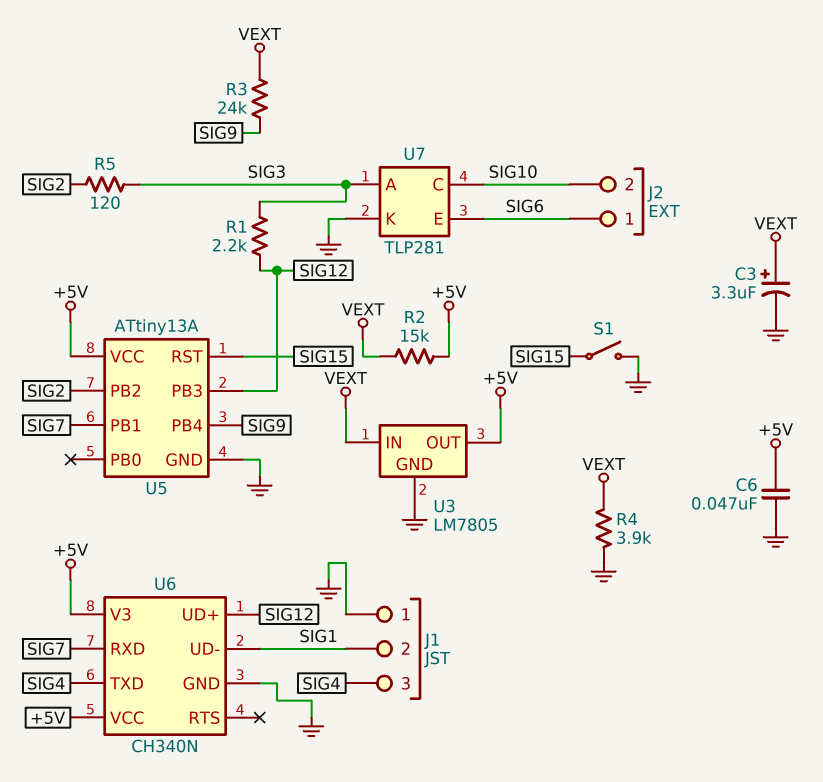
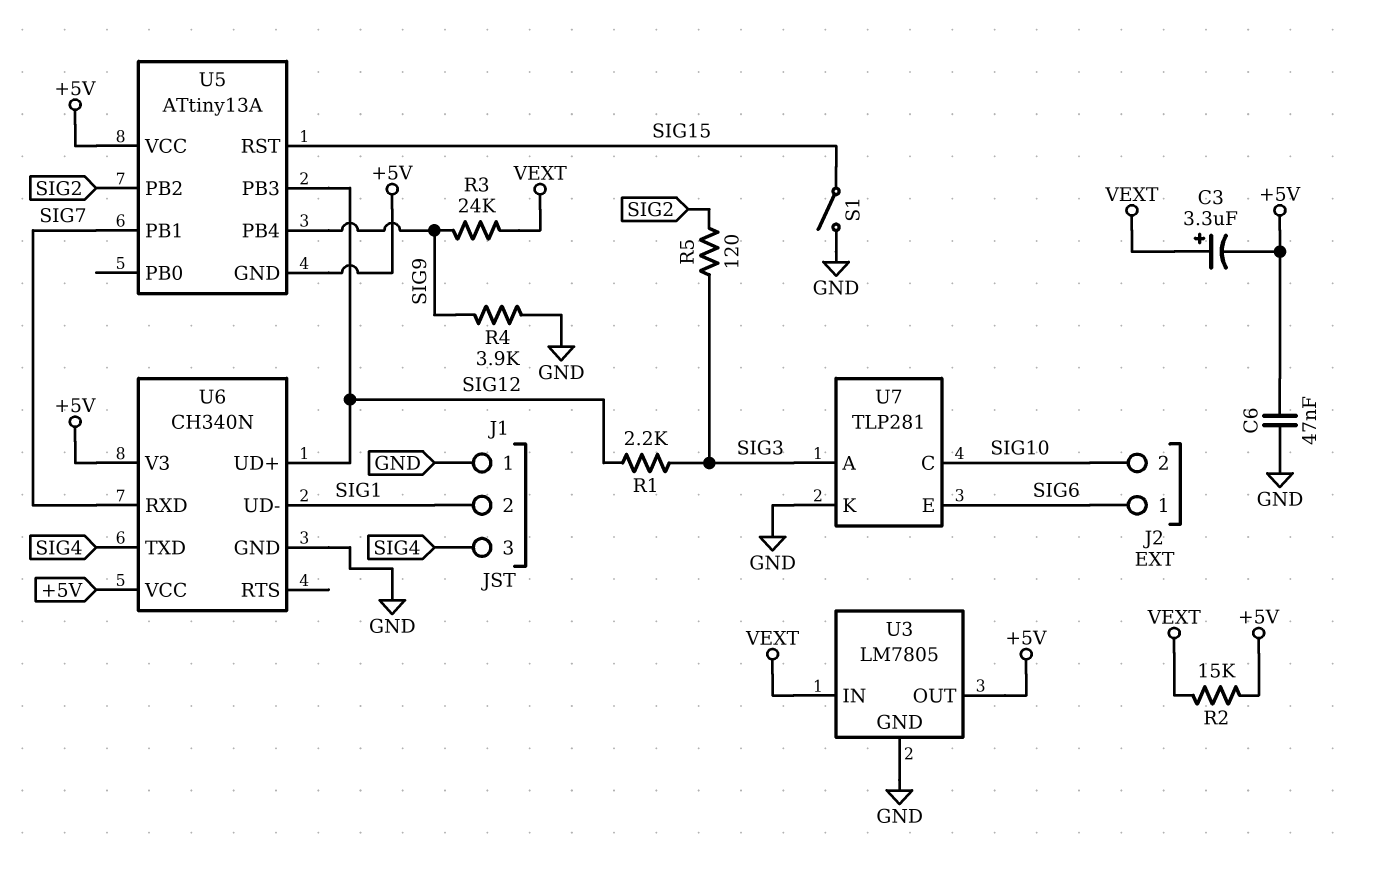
C3: 3.3uF (plus VEXT, minus GND) -> 3.3uF (plus VEXT, minus +5V)
R4: 3.9k (GND, VEXT) -> 3.9k (GND, SIG9)
U5 pin GND: GND -> +5V

